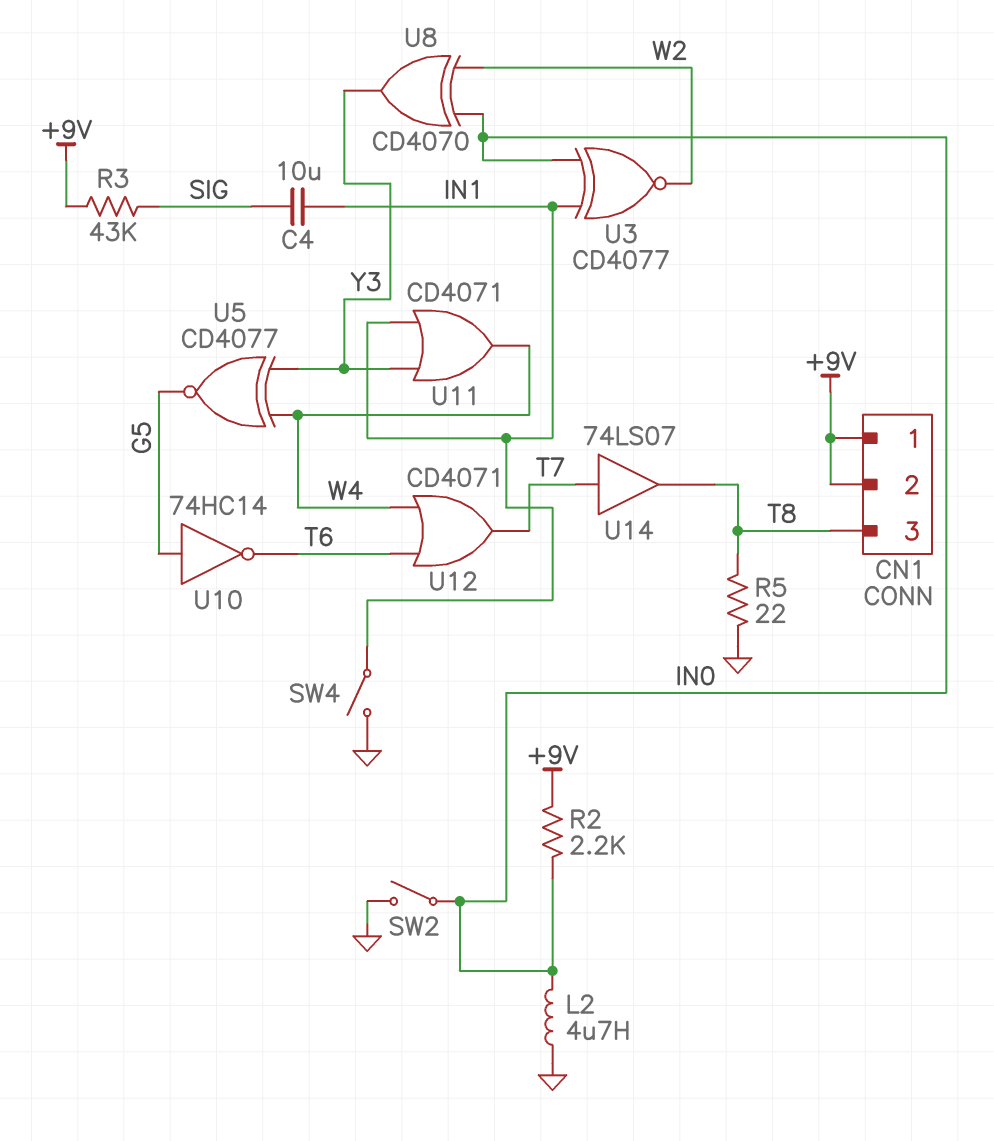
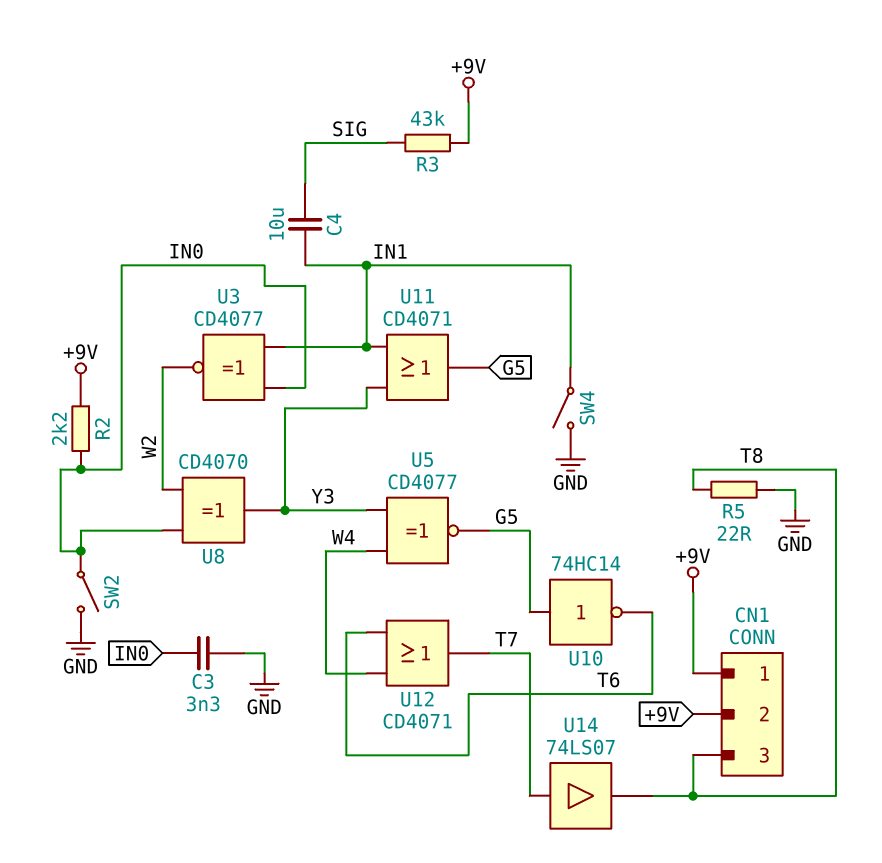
C3: none -> 3.3nF (GND, IN0)
L2: 4.7uH (GND, IN0) -> none
U11: OR CD4071 (in IN1, in Y3, out W4) -> OR CD4071 (in IN1, in Y3, out G5)

